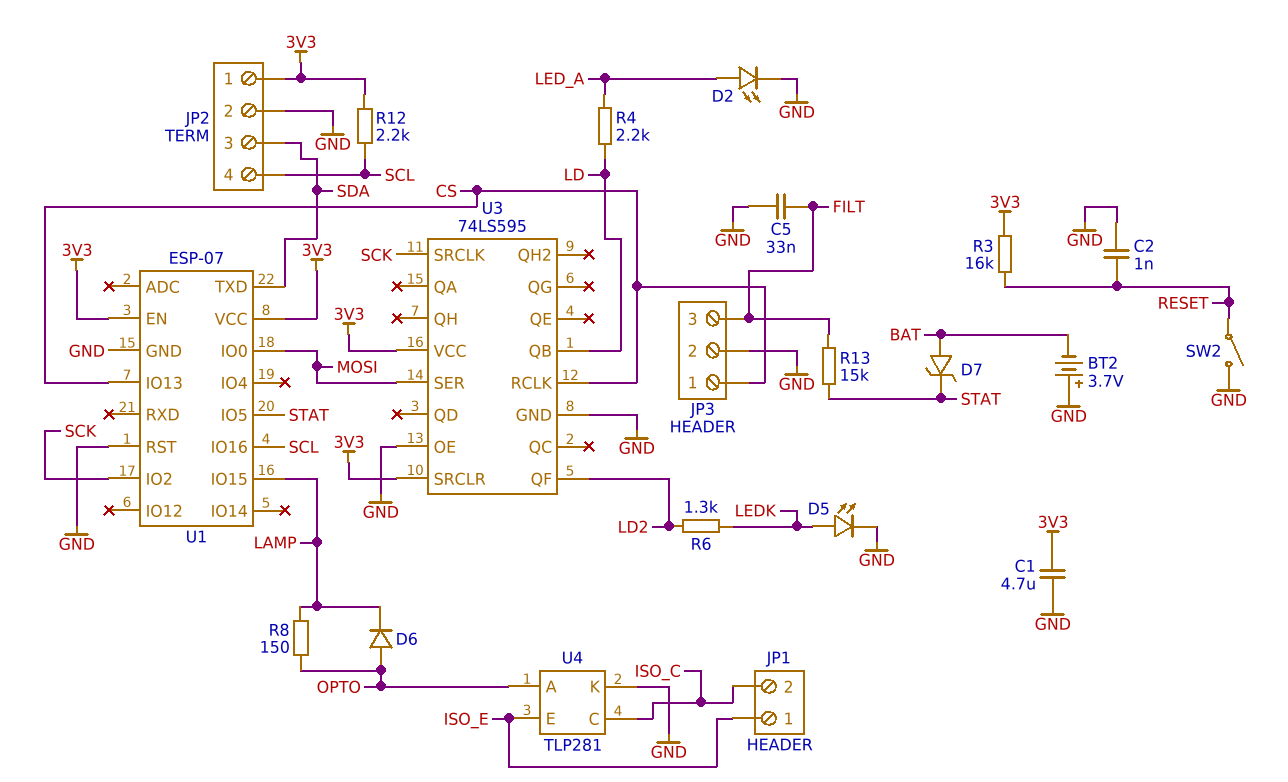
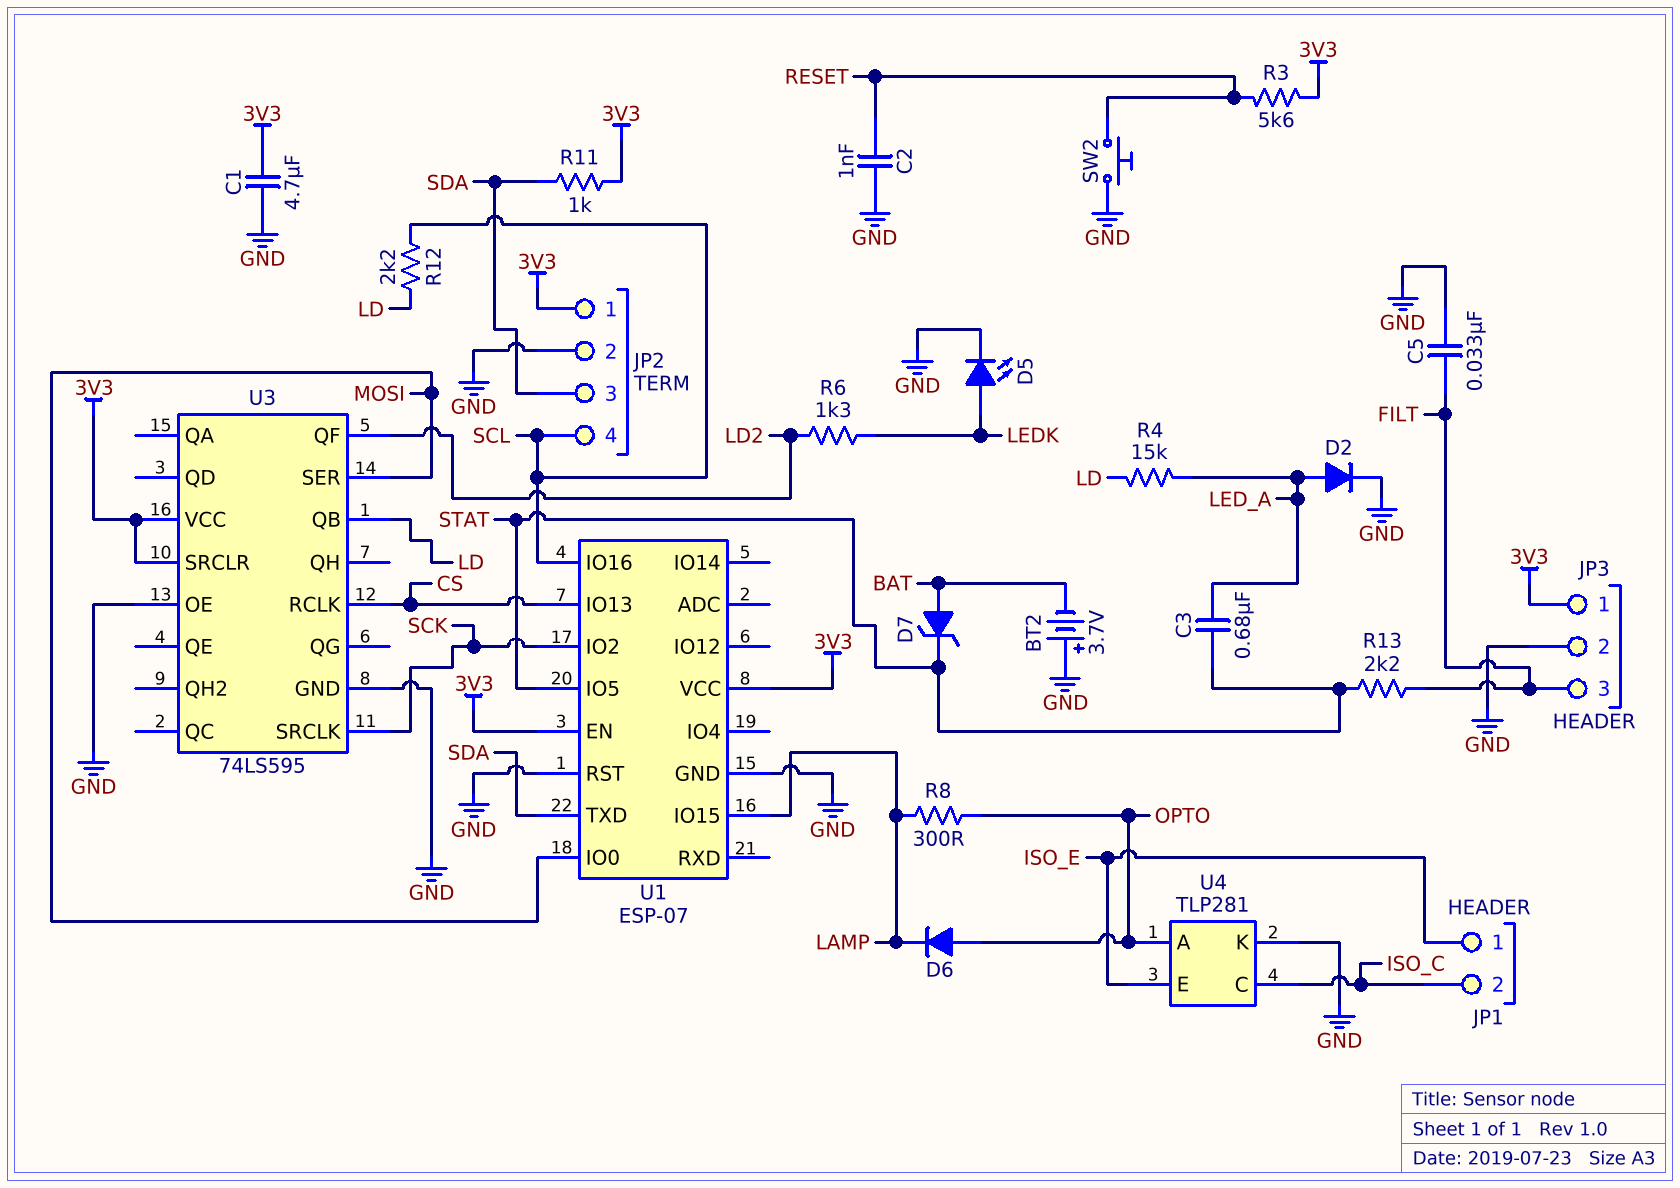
C3: none -> 680nF (LED_A, STAT)
D2: LED (A LED_A, K GND) -> diode (A LED_A, K GND)
JP3 pin 1: CS -> 3V3
R3: 16k (3V3, RESET) -> 5.6k (3V3, RESET)
R4: 2.2k (LD, LED_A) -> 15k (LD, LED_A)
R8: 150 (LAMP, OPTO) -> 300 (LAMP, OPTO)
R11: none -> 1k (3V3, SDA)
R12: 2.2k (3V3, SCL) -> 2.2k (LD, SCL)
R13: 15k (FILT, STAT) -> 2.2k (FILT, STAT)
SW2: switch (GND, RESET) -> button (GND, RESET)

